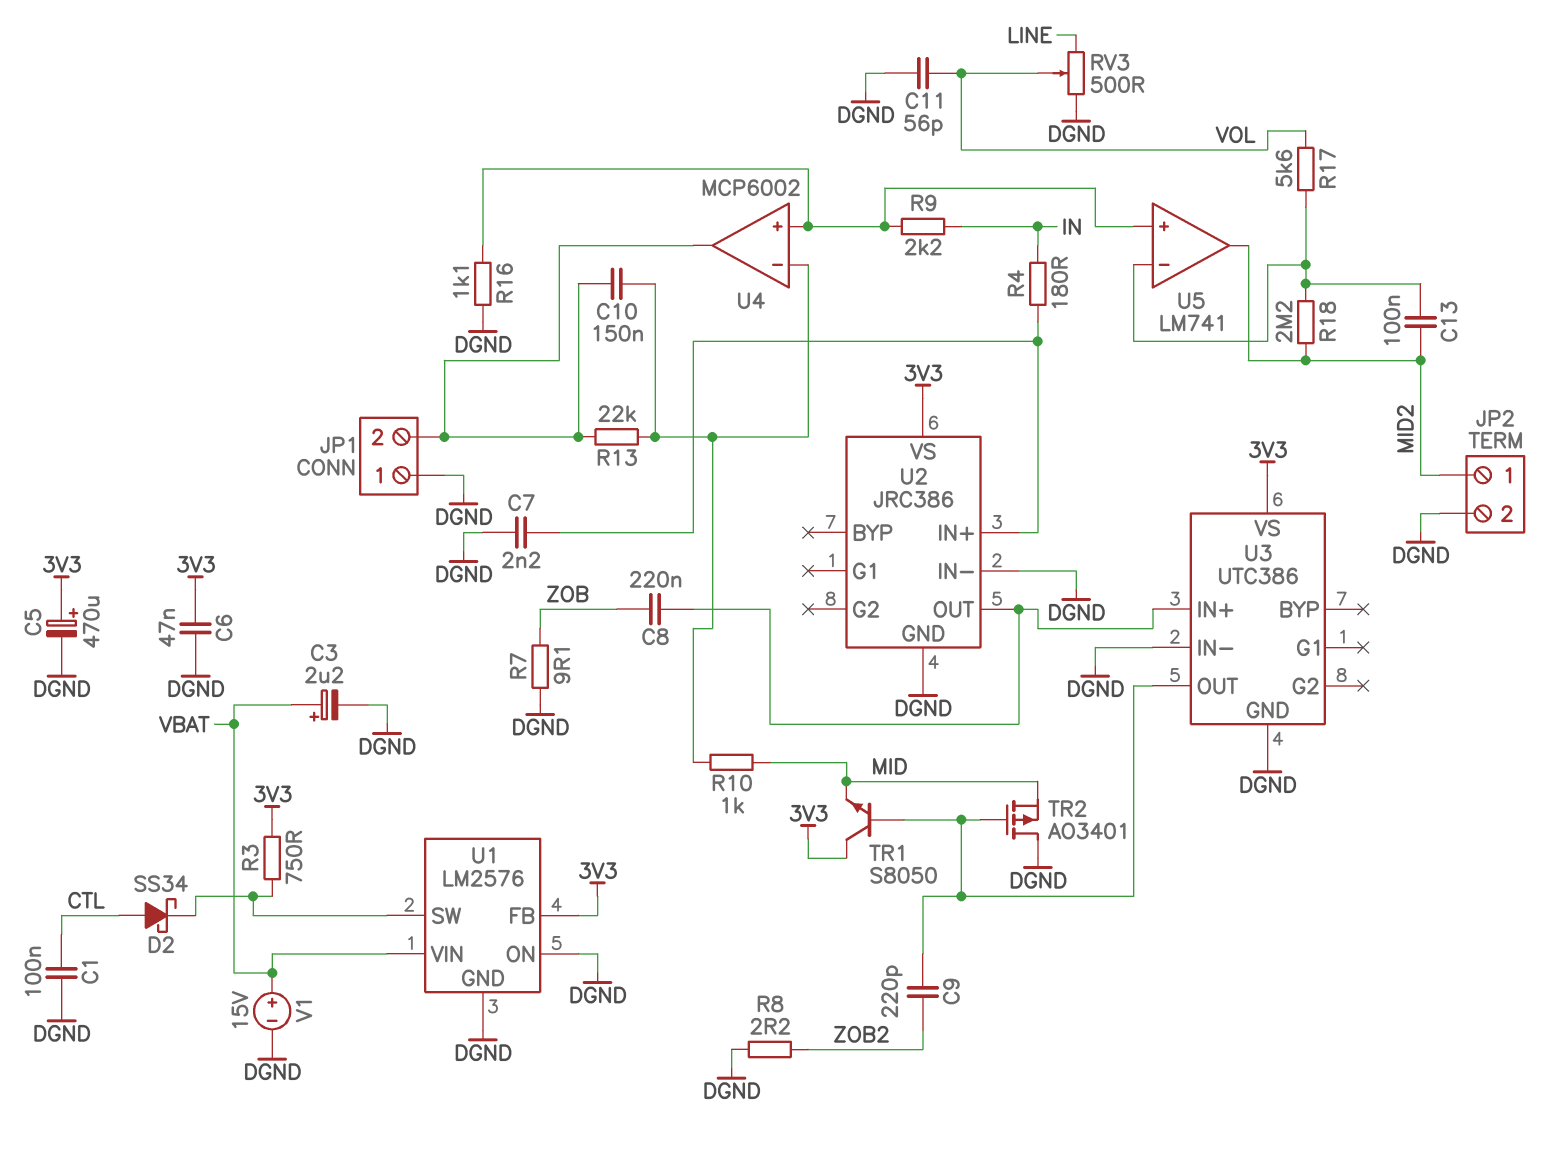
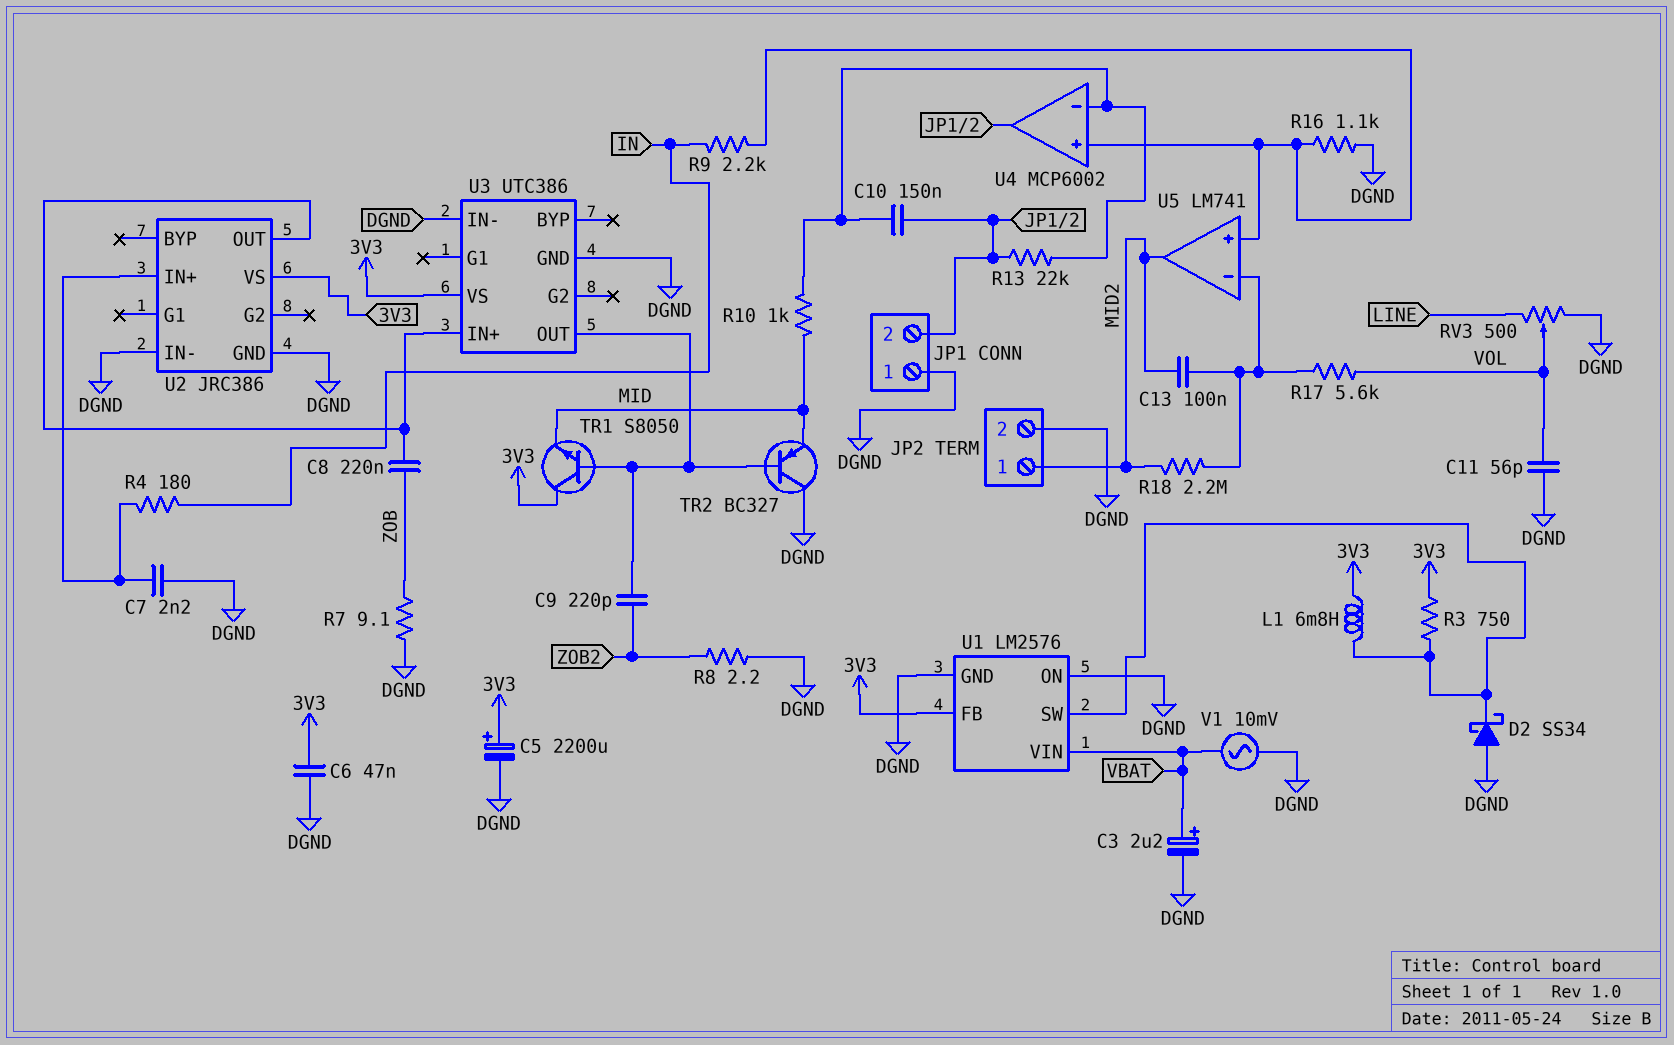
C1: 100nF (CTL, DGND) -> none
C5: 470uF (plus 3V3, minus DGND) -> 2200uF (plus 3V3, minus DGND)
D2: schottky SS34 (A CTL, K U1/SW) -> schottky SS34 (A DGND, K U1/SW)
L1: none -> 6.8mH (3V3, U1/SW)
TR2: PMOS AO3401 (G U3/OUT, D DGND, S MID) -> PNP BC327 (B U3/OUT, C DGND, E MID)
V1: 15V (plus VBAT, minus DGND) -> AC 10mV (DGND, VBAT)

